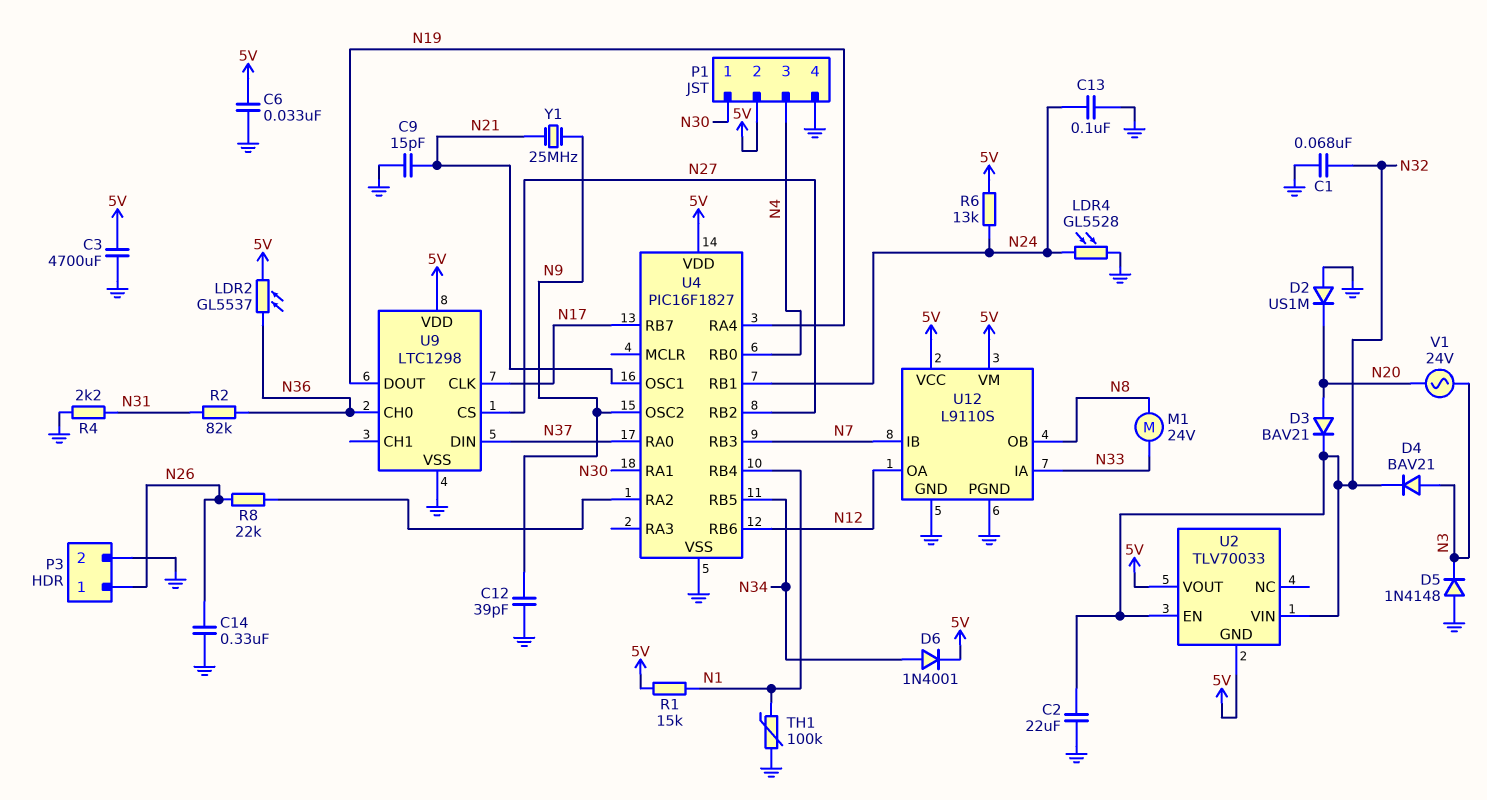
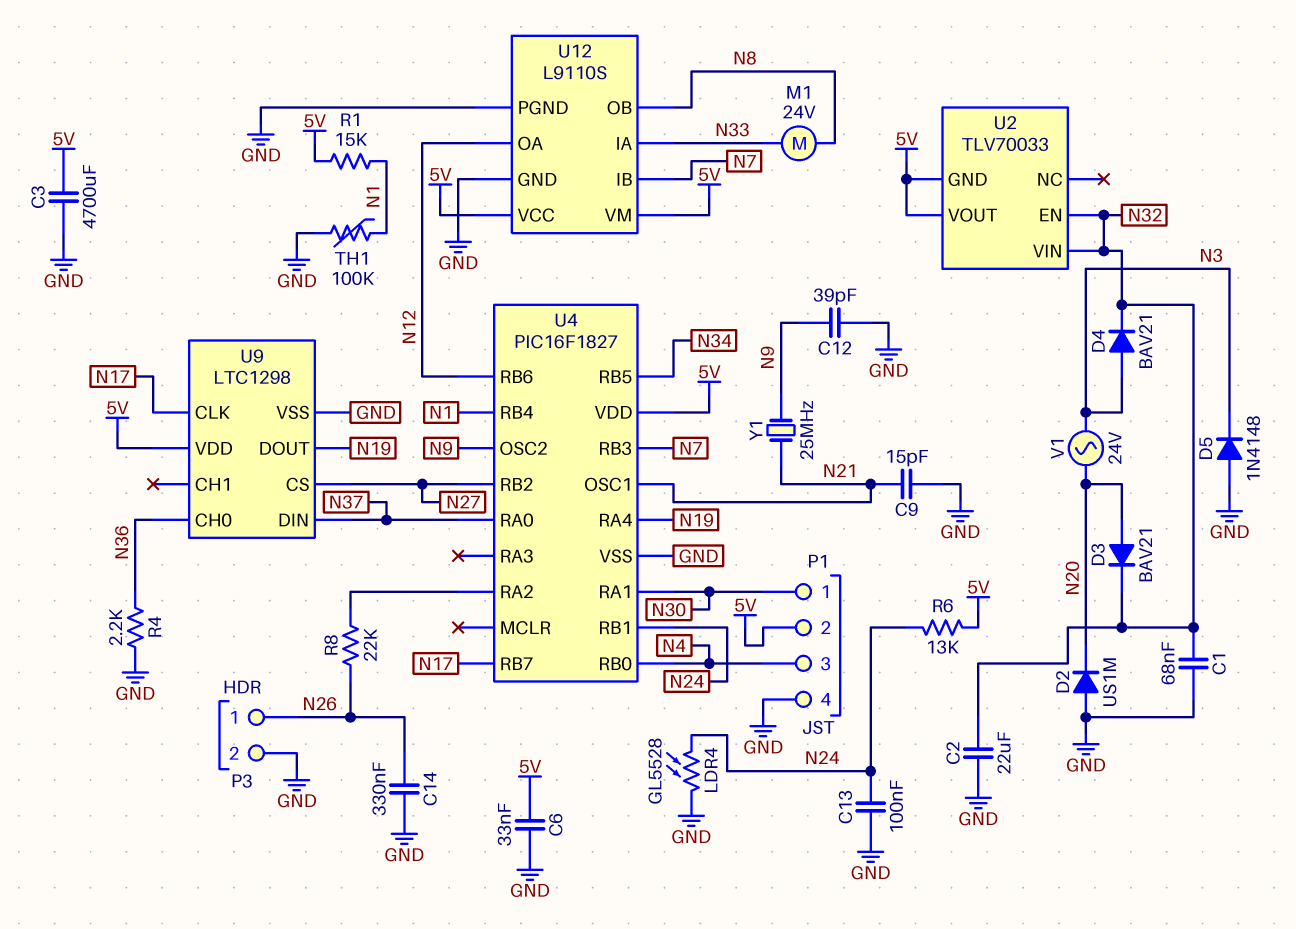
D6: diode 1N4001 (A N34, K 5V) -> none
LDR2: GL5537 (5V, N36) -> none
R2: 82k (N31, N36) -> none
R4: 2.2k (GND, N31) -> 2.2k (GND, N36)

